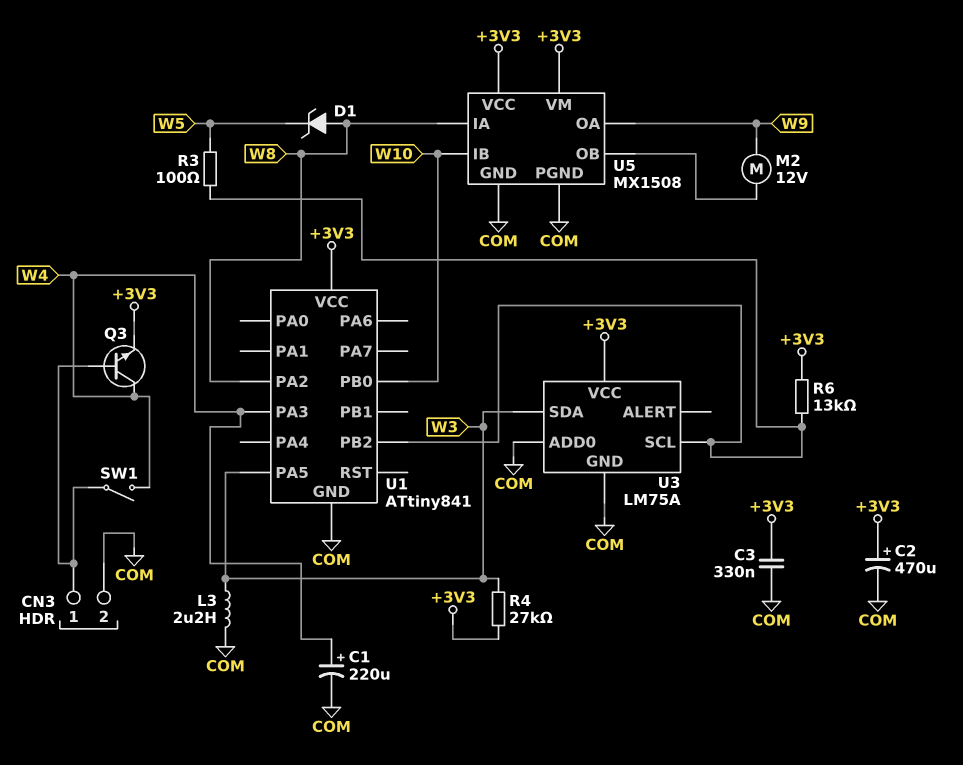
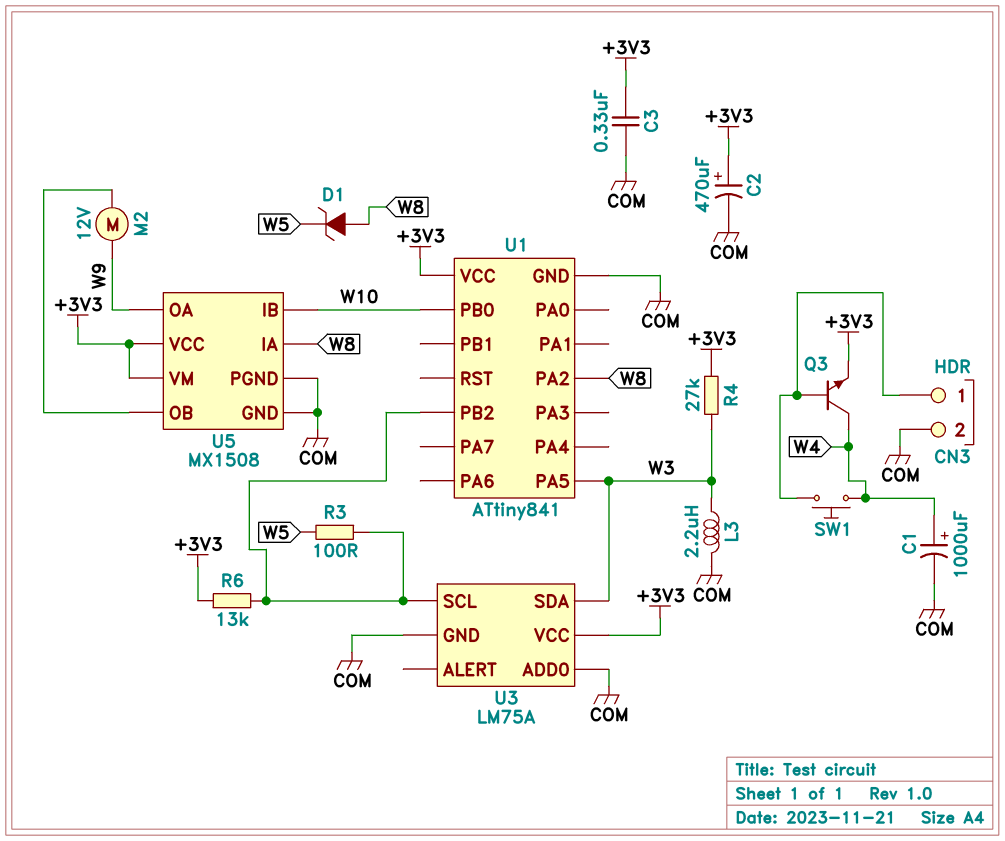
C1: 220uF (plus W4, minus COM) -> 1000uF (plus W4, minus COM)
SW1: switch (CN3/1, W4) -> button (CN3/1, W4)
U1 pin PA3: W4 -> none

